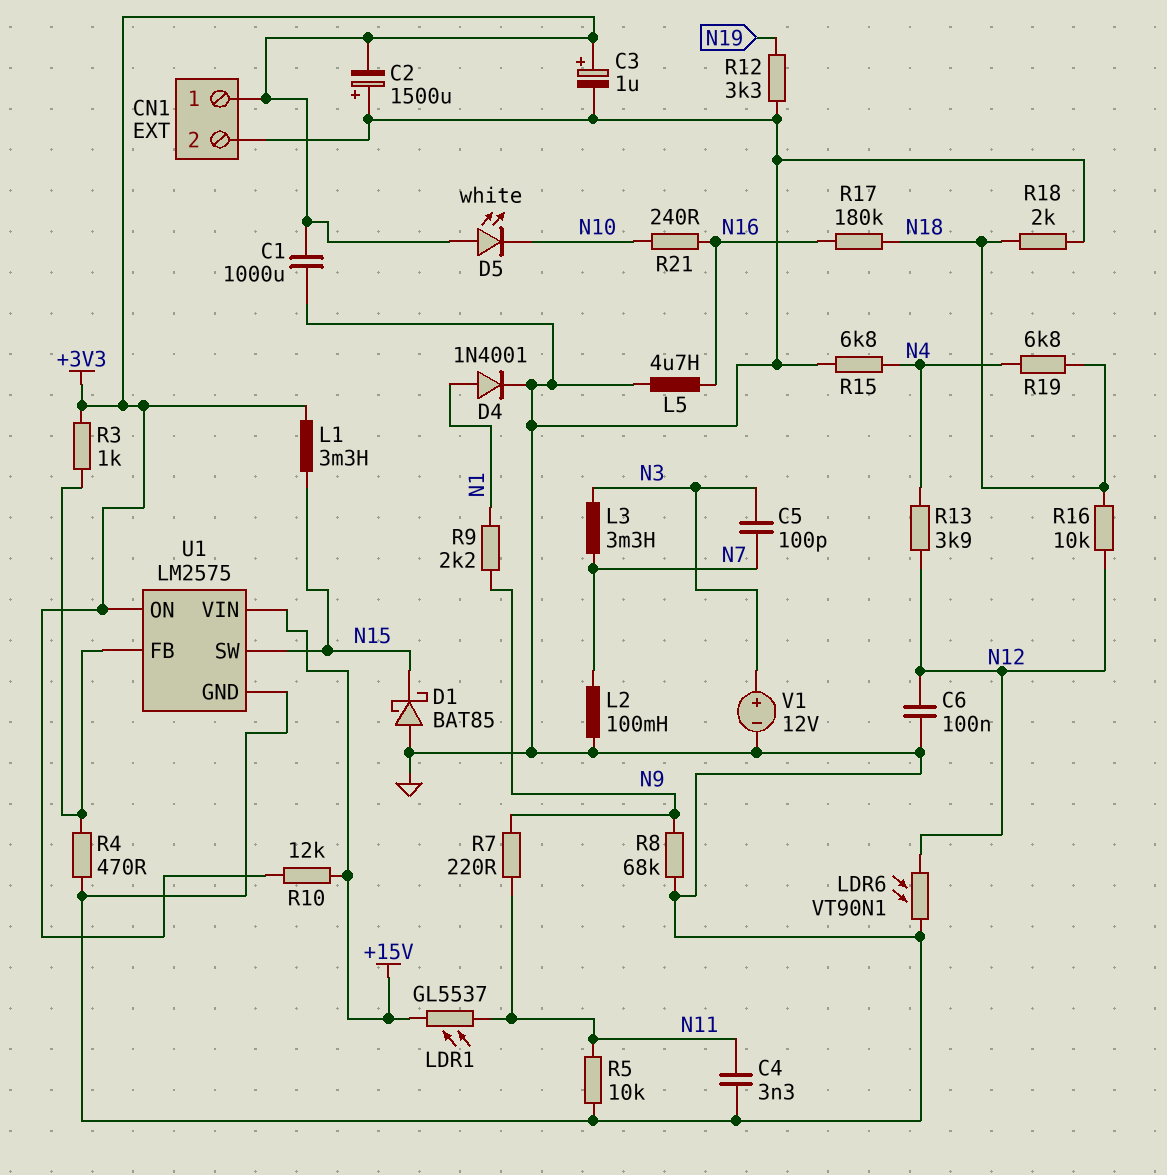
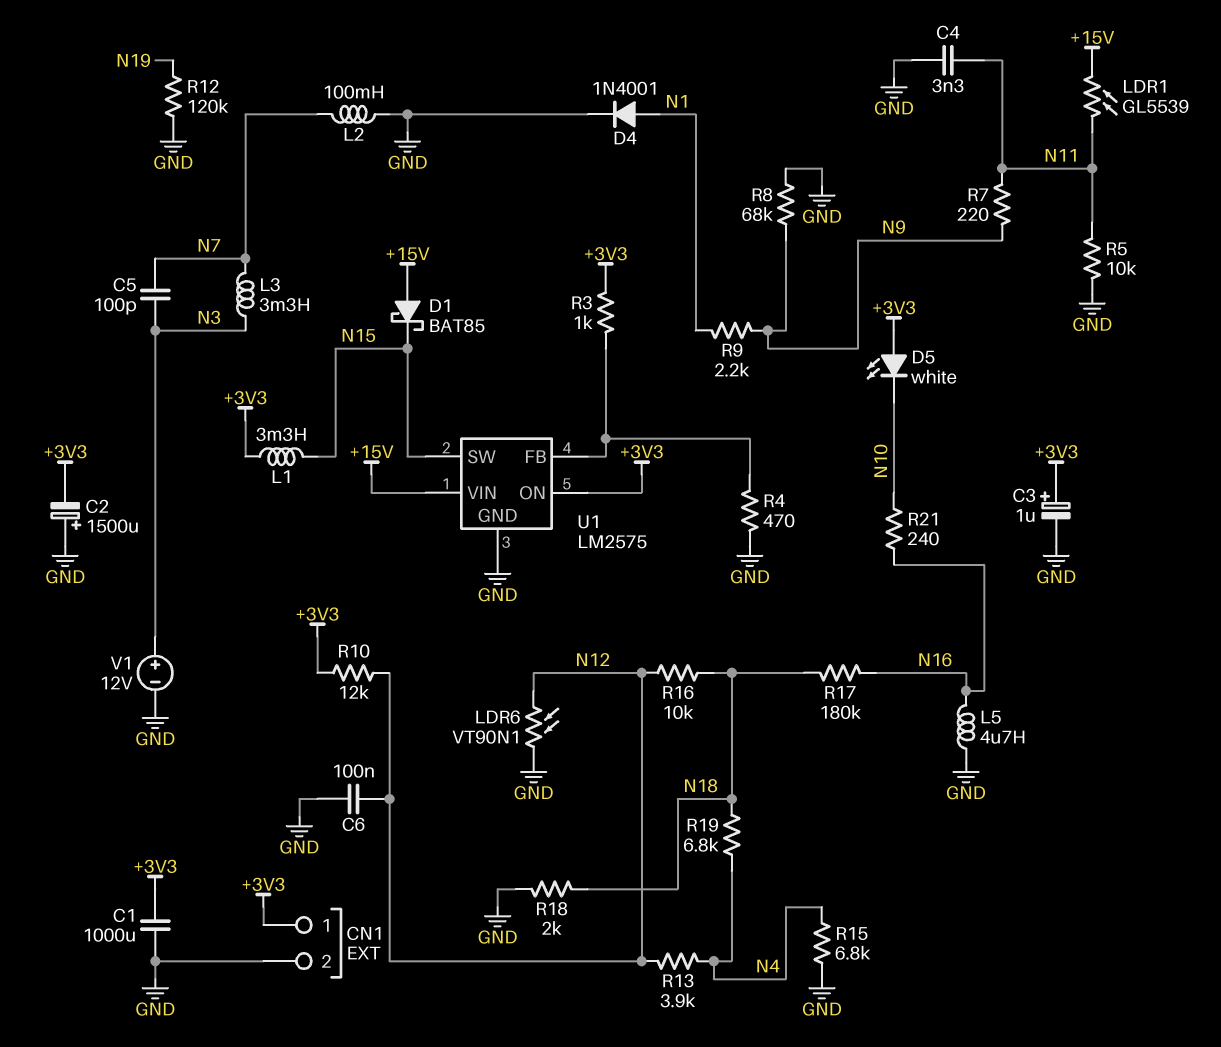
D1: schottky BAT85 (A GND, K N15) -> schottky BAT85 (A +15V, K N15)
LDR1: GL5537 (+15V, N11) -> GL5539 (+15V, N11)
R10: 12k (+3V3, +15V) -> 12k (+3V3, N12)
R12: 3.3k (GND, N19) -> 120k (GND, N19)

